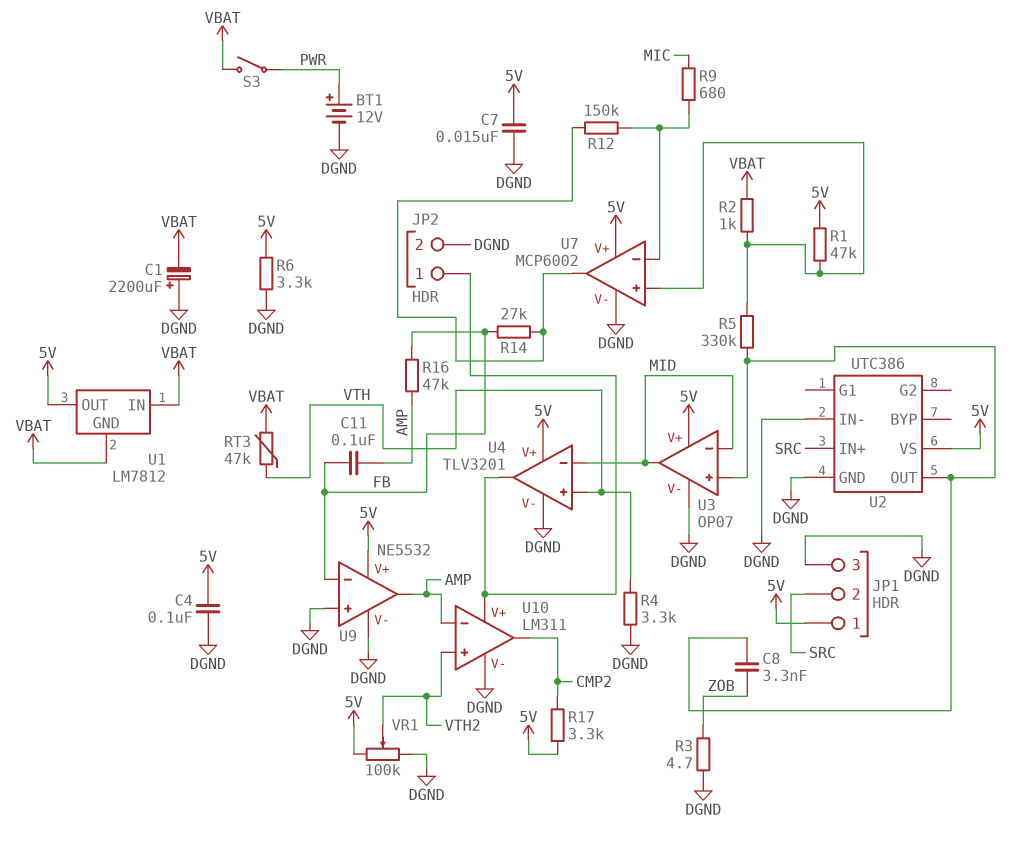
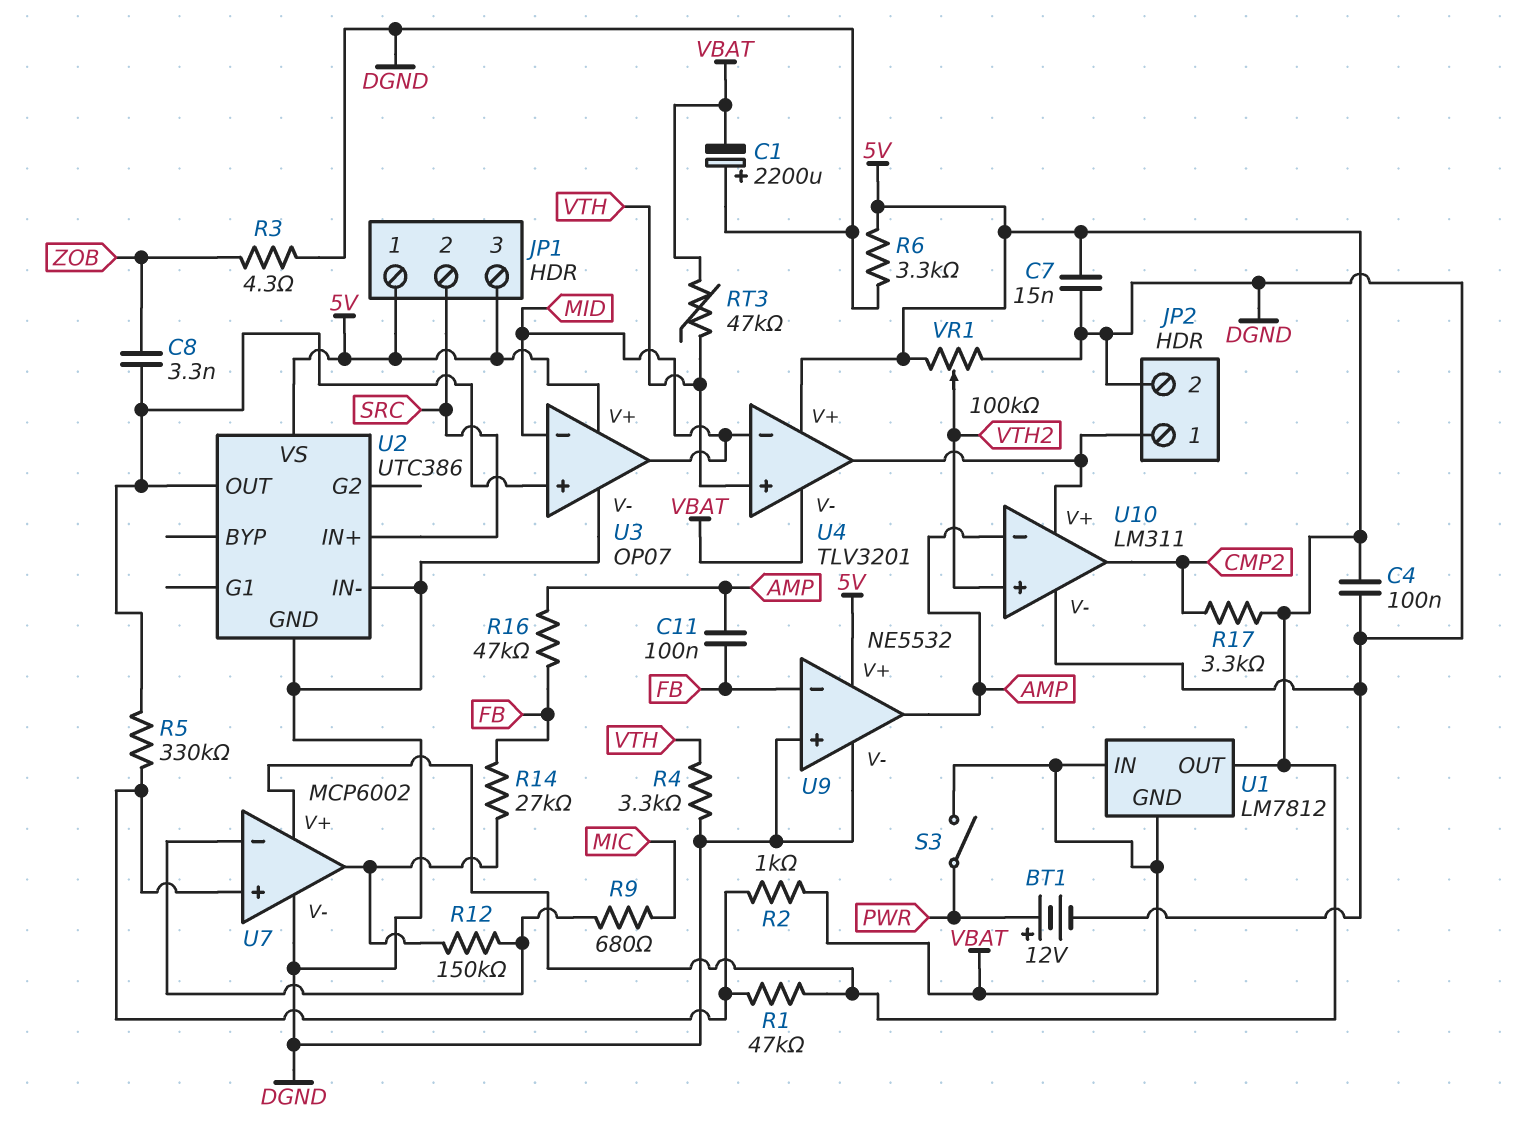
JP1 pin 3: DGND -> 5V
R3: 4.7 (DGND, ZOB) -> 4.3 (DGND, ZOB)
U4 pin V-: DGND -> VBAT

